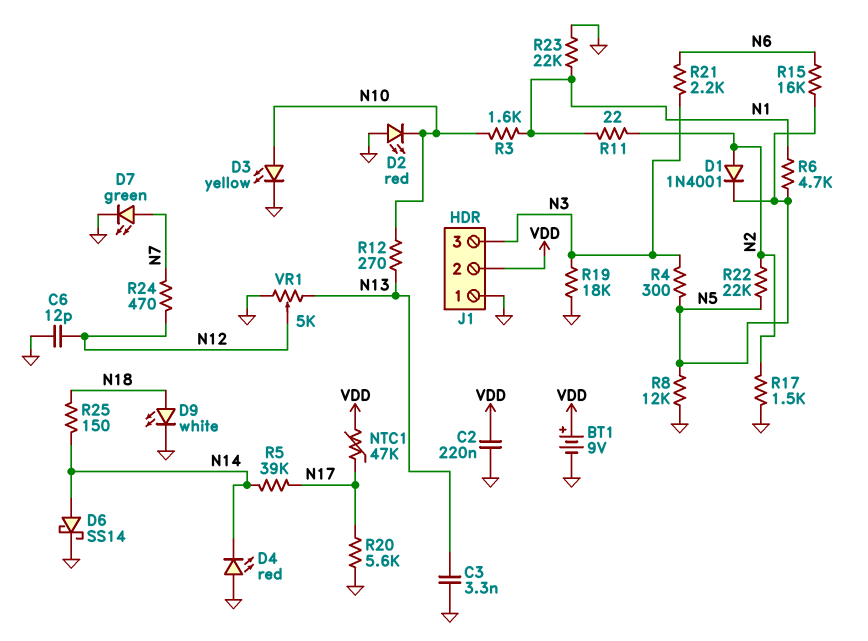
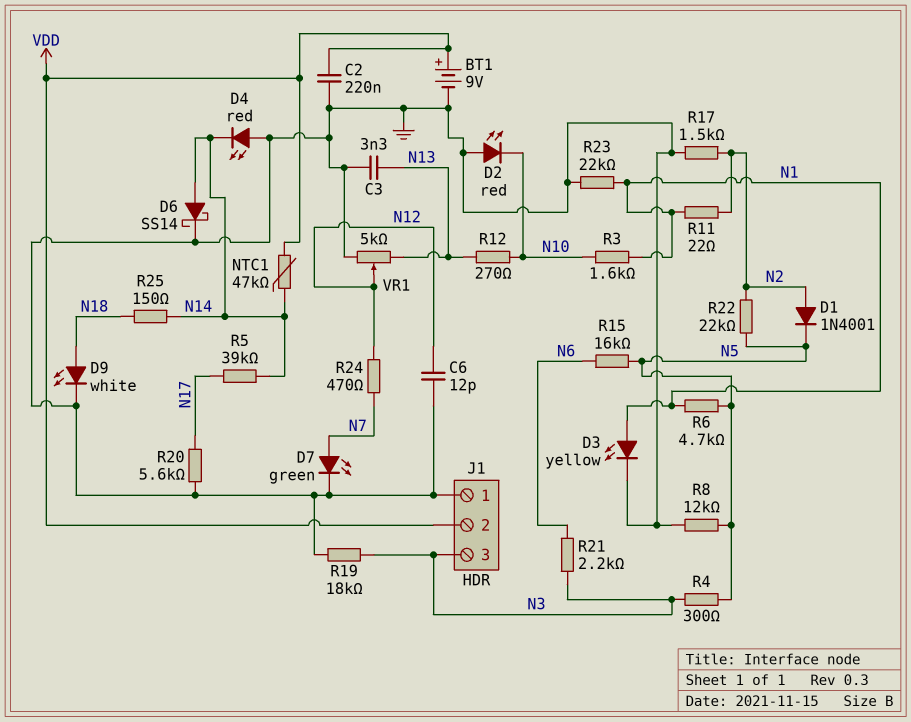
D3: LED yellow (A N10, K GND) -> LED yellow (A N1, K GND)
NTC1: 47k (N17, VDD) -> 47k (N14, VDD)

